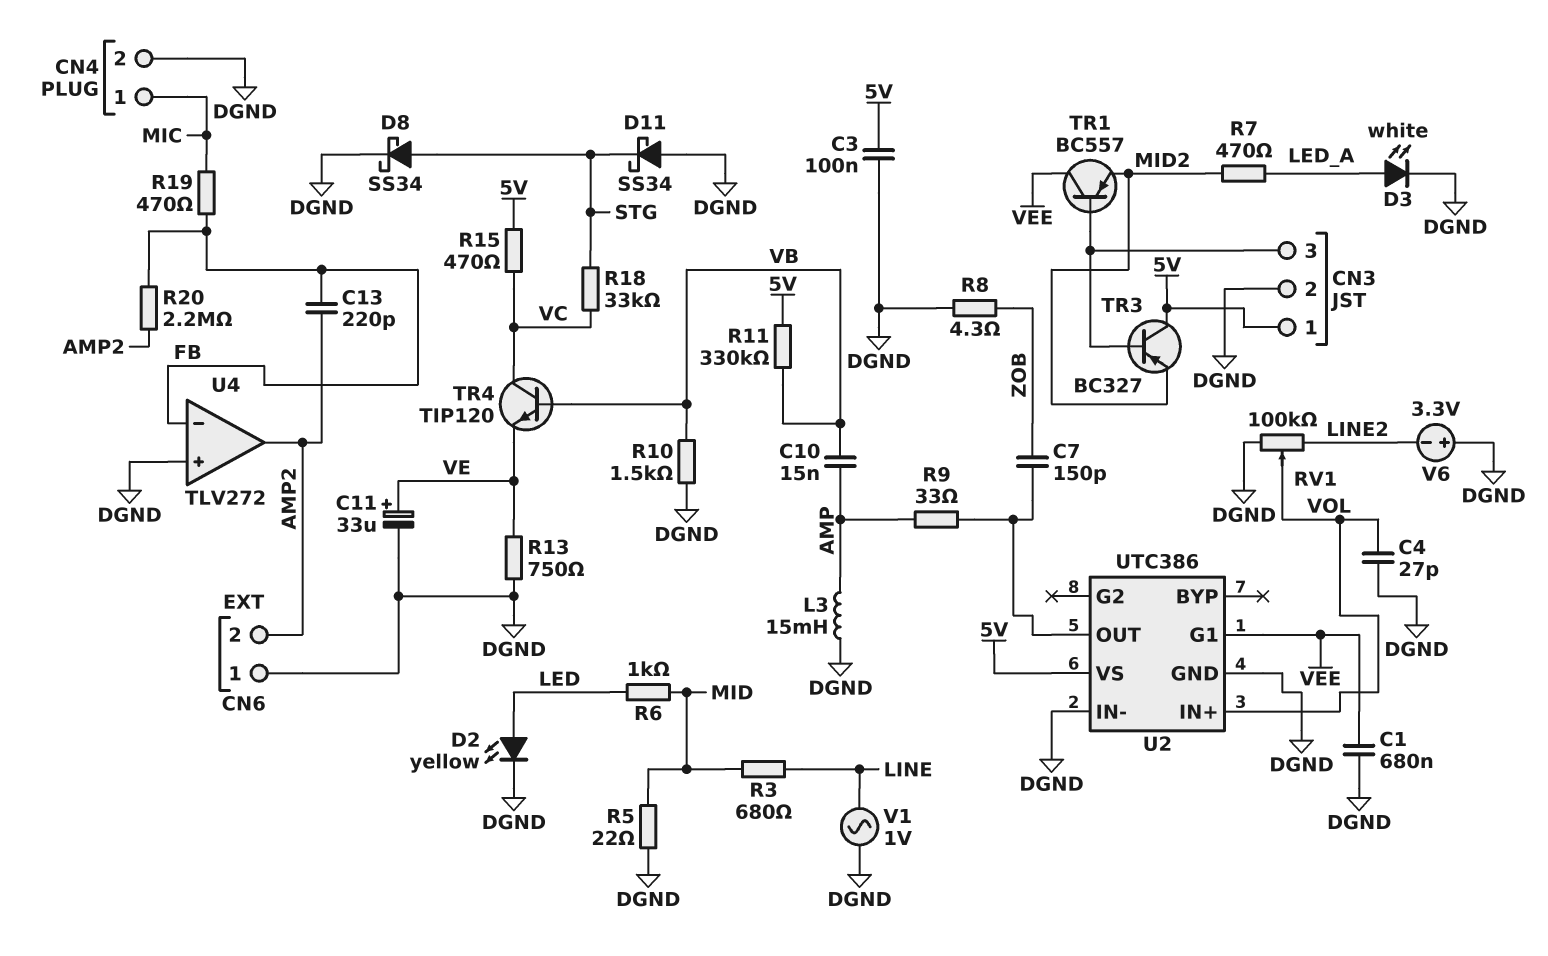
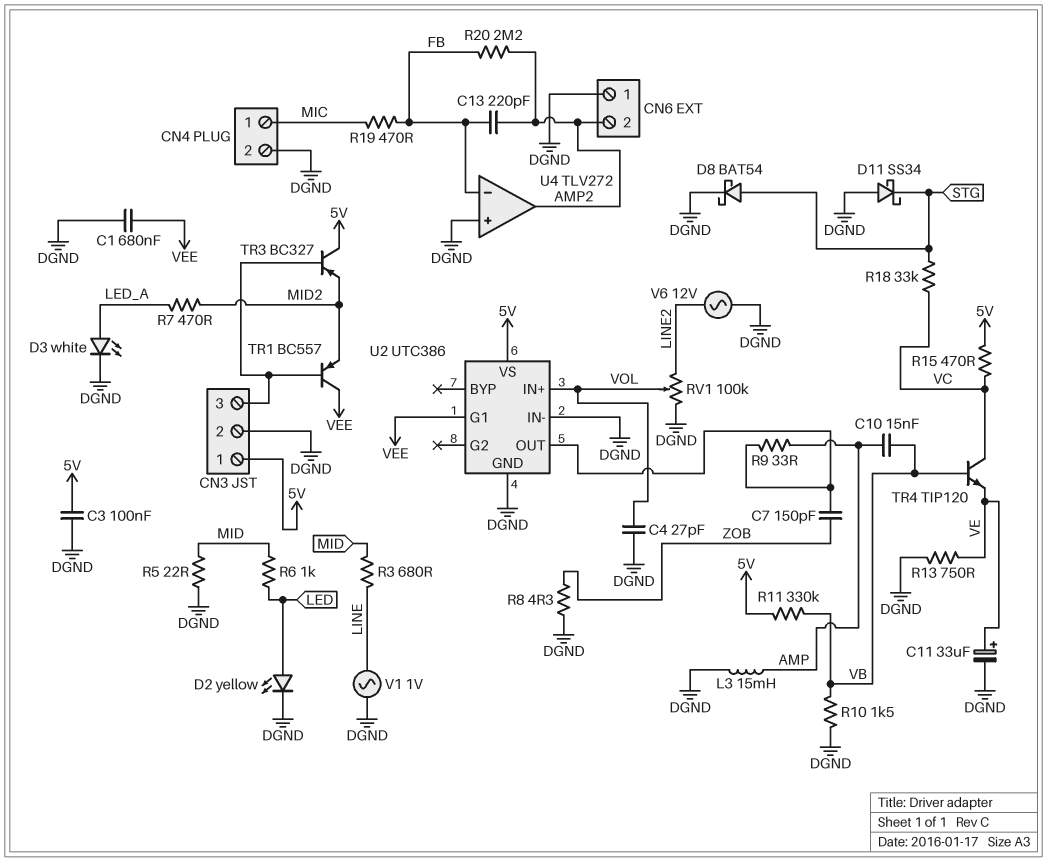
D8: schottky SS34 (A STG, K DGND) -> schottky BAT54 (A STG, K DGND)
V6: 3.3V (plus DGND, minus LINE2) -> AC 12V (DGND, LINE2)

